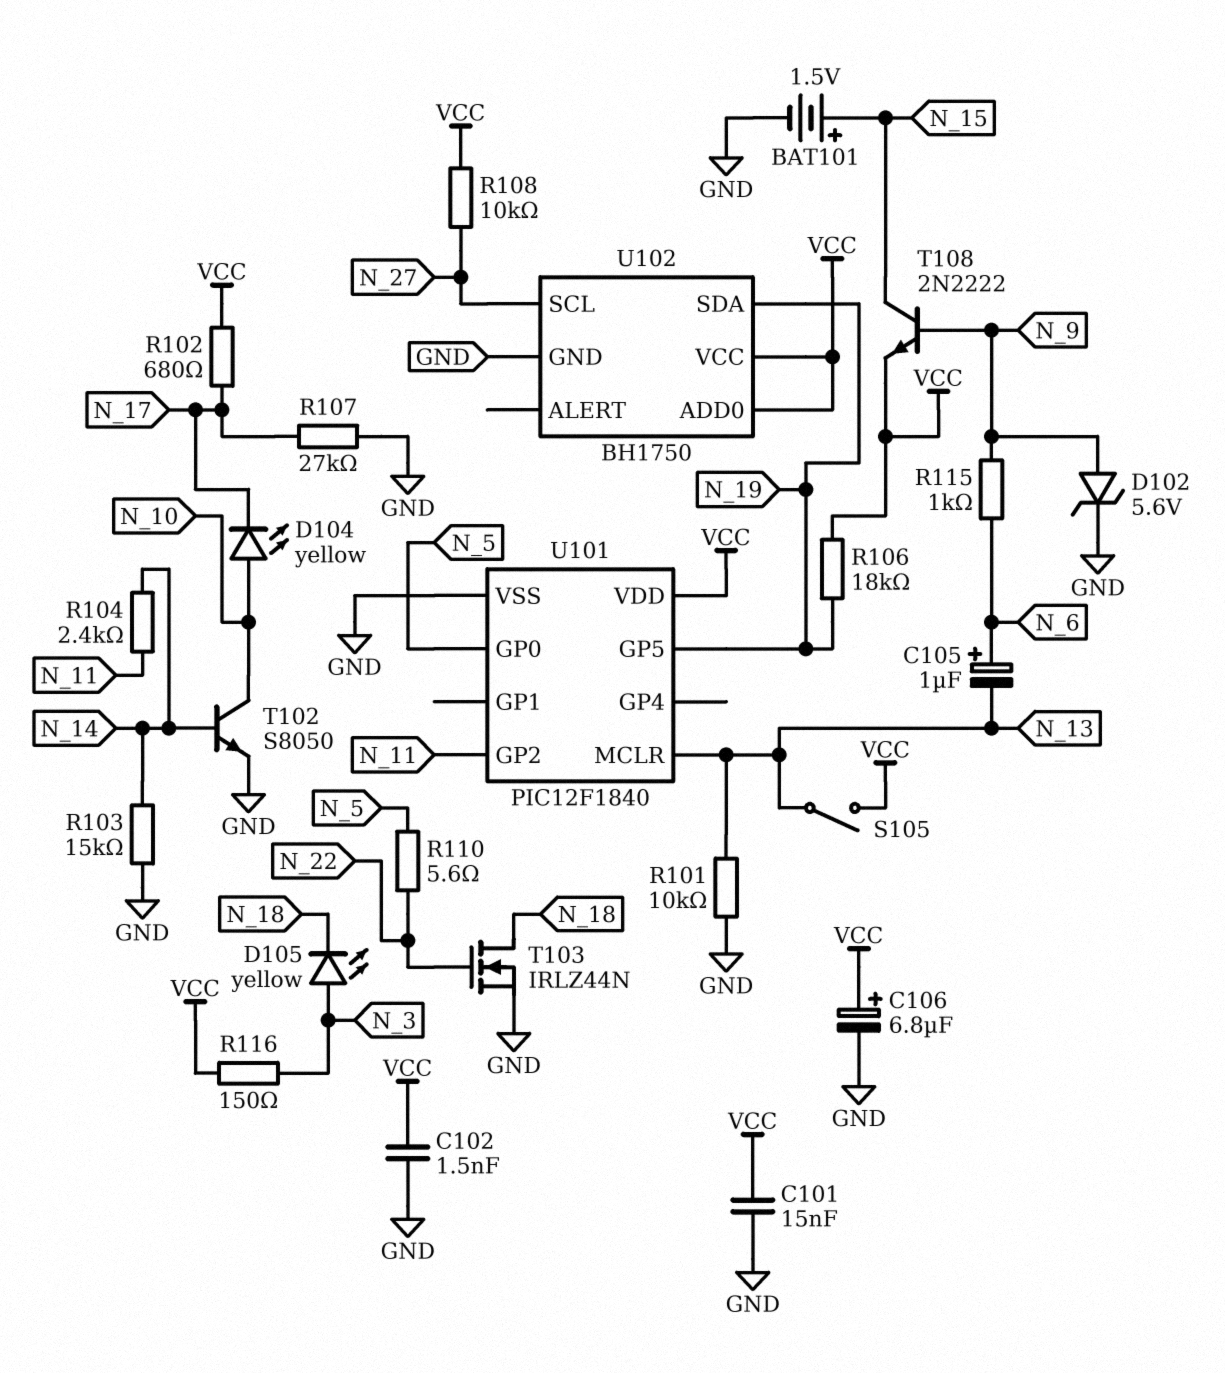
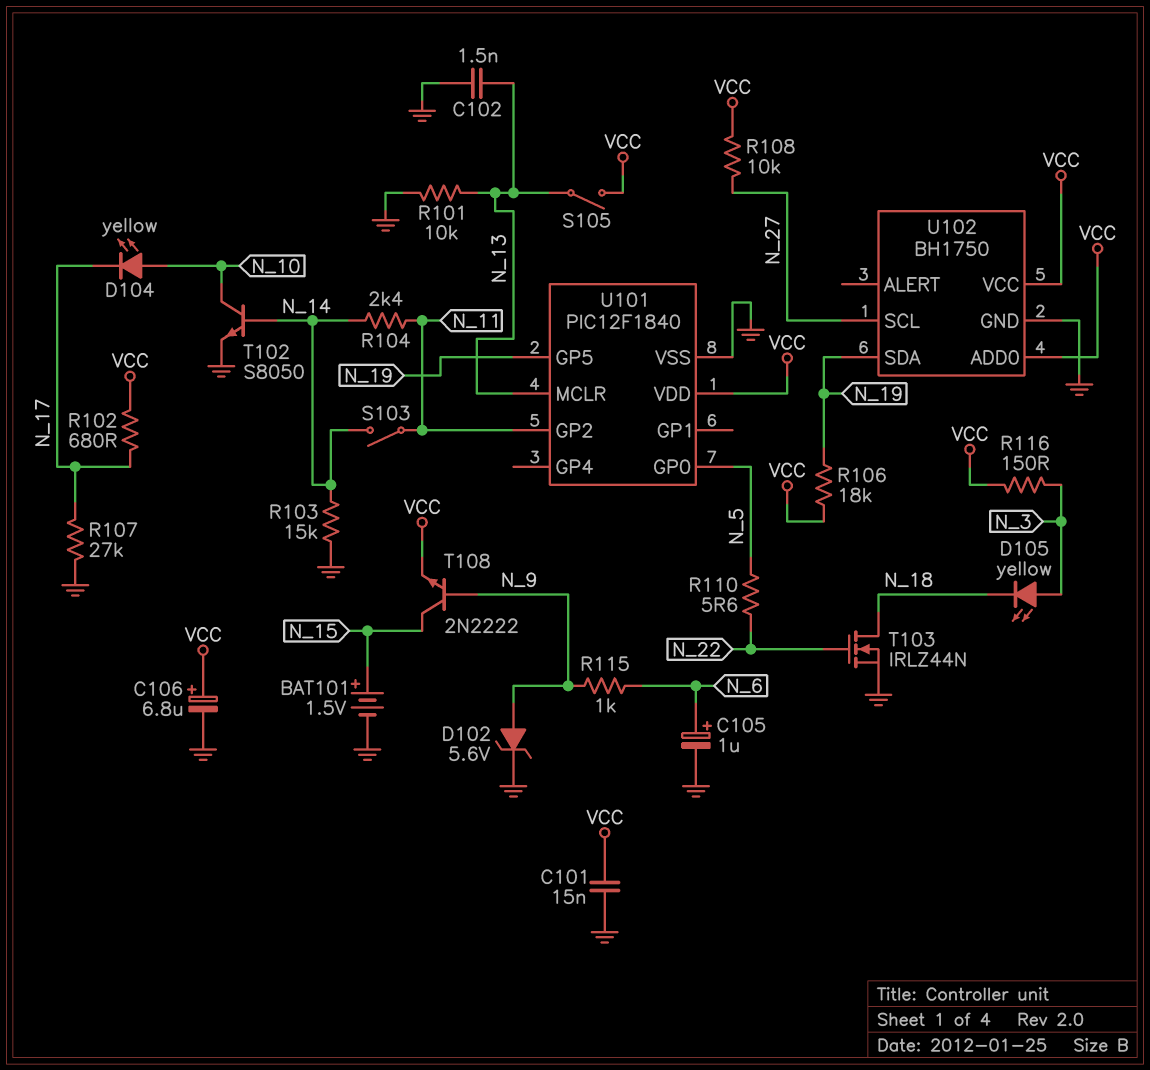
C102: 1.5nF (GND, VCC) -> 1.5nF (GND, N_13)
C105: 1uF (plus N_6, minus N_13) -> 1uF (plus N_6, minus GND)
S103: none -> switch (N_11, N_14)

